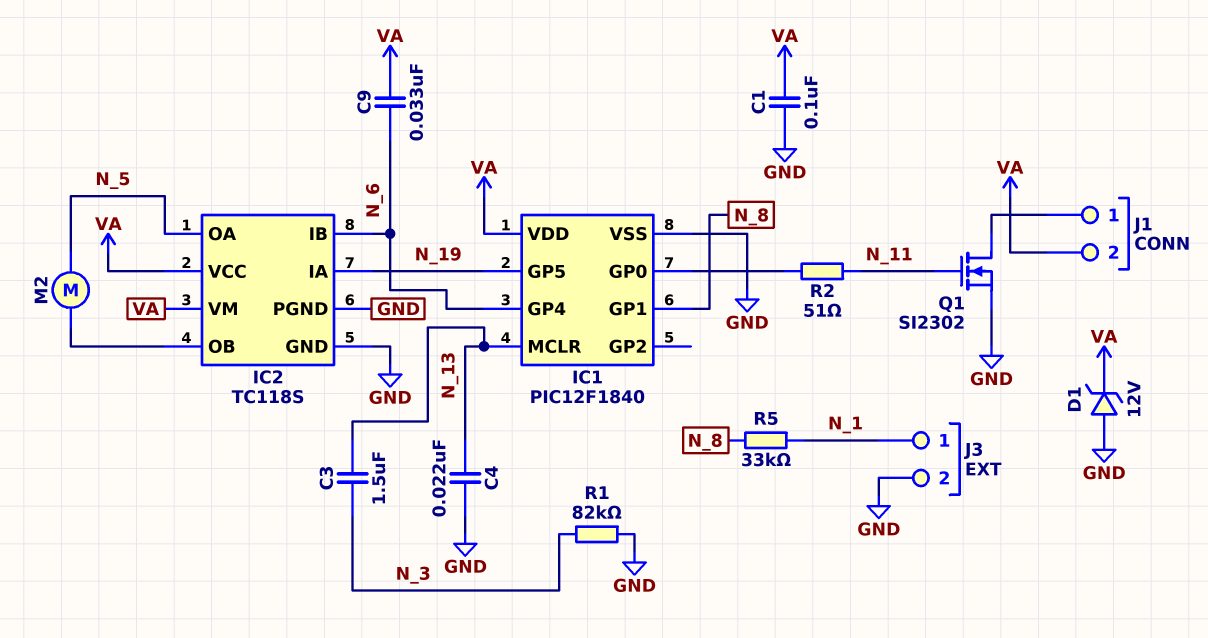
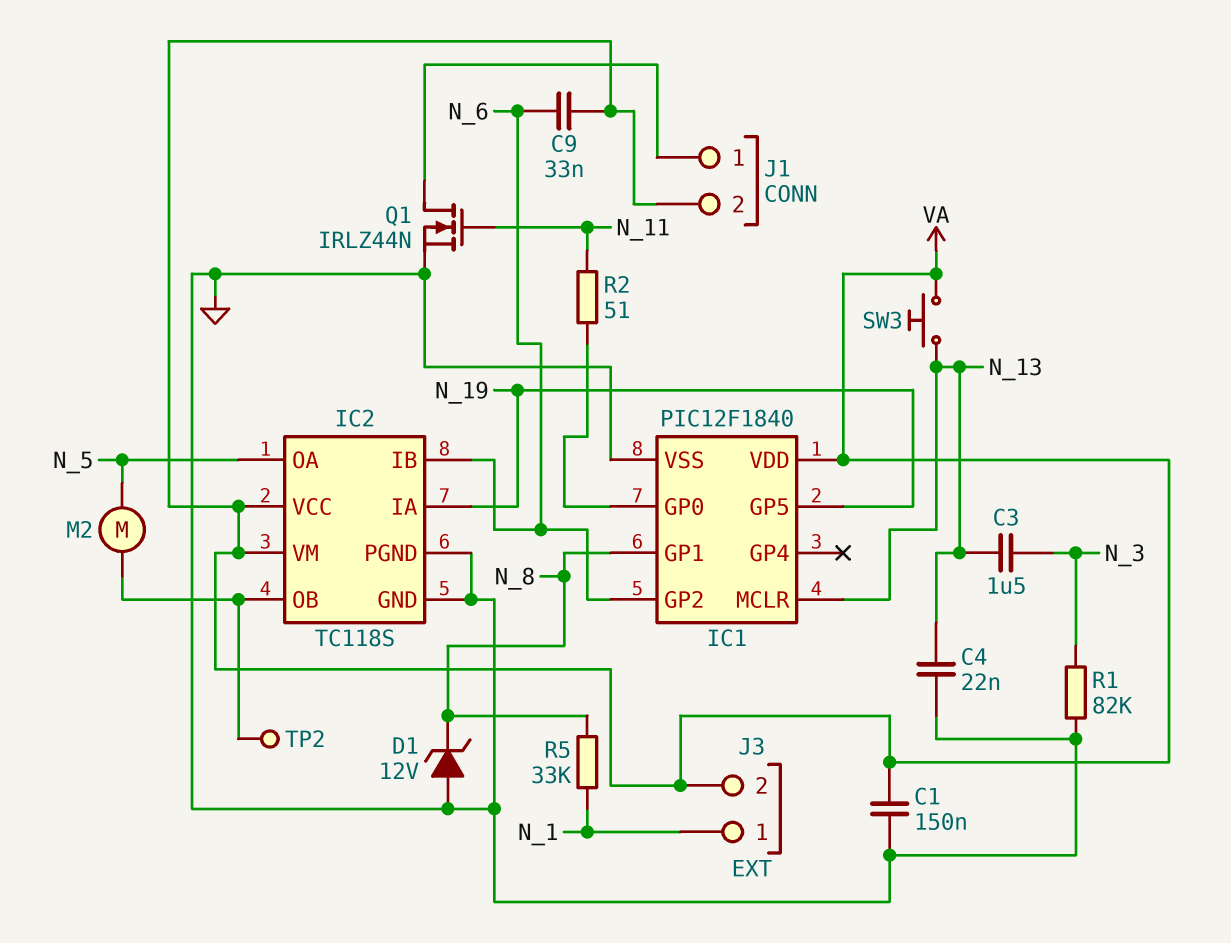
C1: 100nF (GND, VA) -> 150nF (GND, VA)
D1: zener 12V (A GND, K VA) -> zener 12V (A GND, K N_8)
IC1 pin GP2: none -> N_6
IC1 pin GP4: N_6 -> none
J3 pin 2: GND -> VA
Q1: NMOS SI2302 (G N_11, D J1/1, S GND) -> NMOS IRLZ44N (G N_11, D J1/1, S GND)
SW3: none -> button (N_13, VA)
TP2: none -> test point (IC2/OB)

